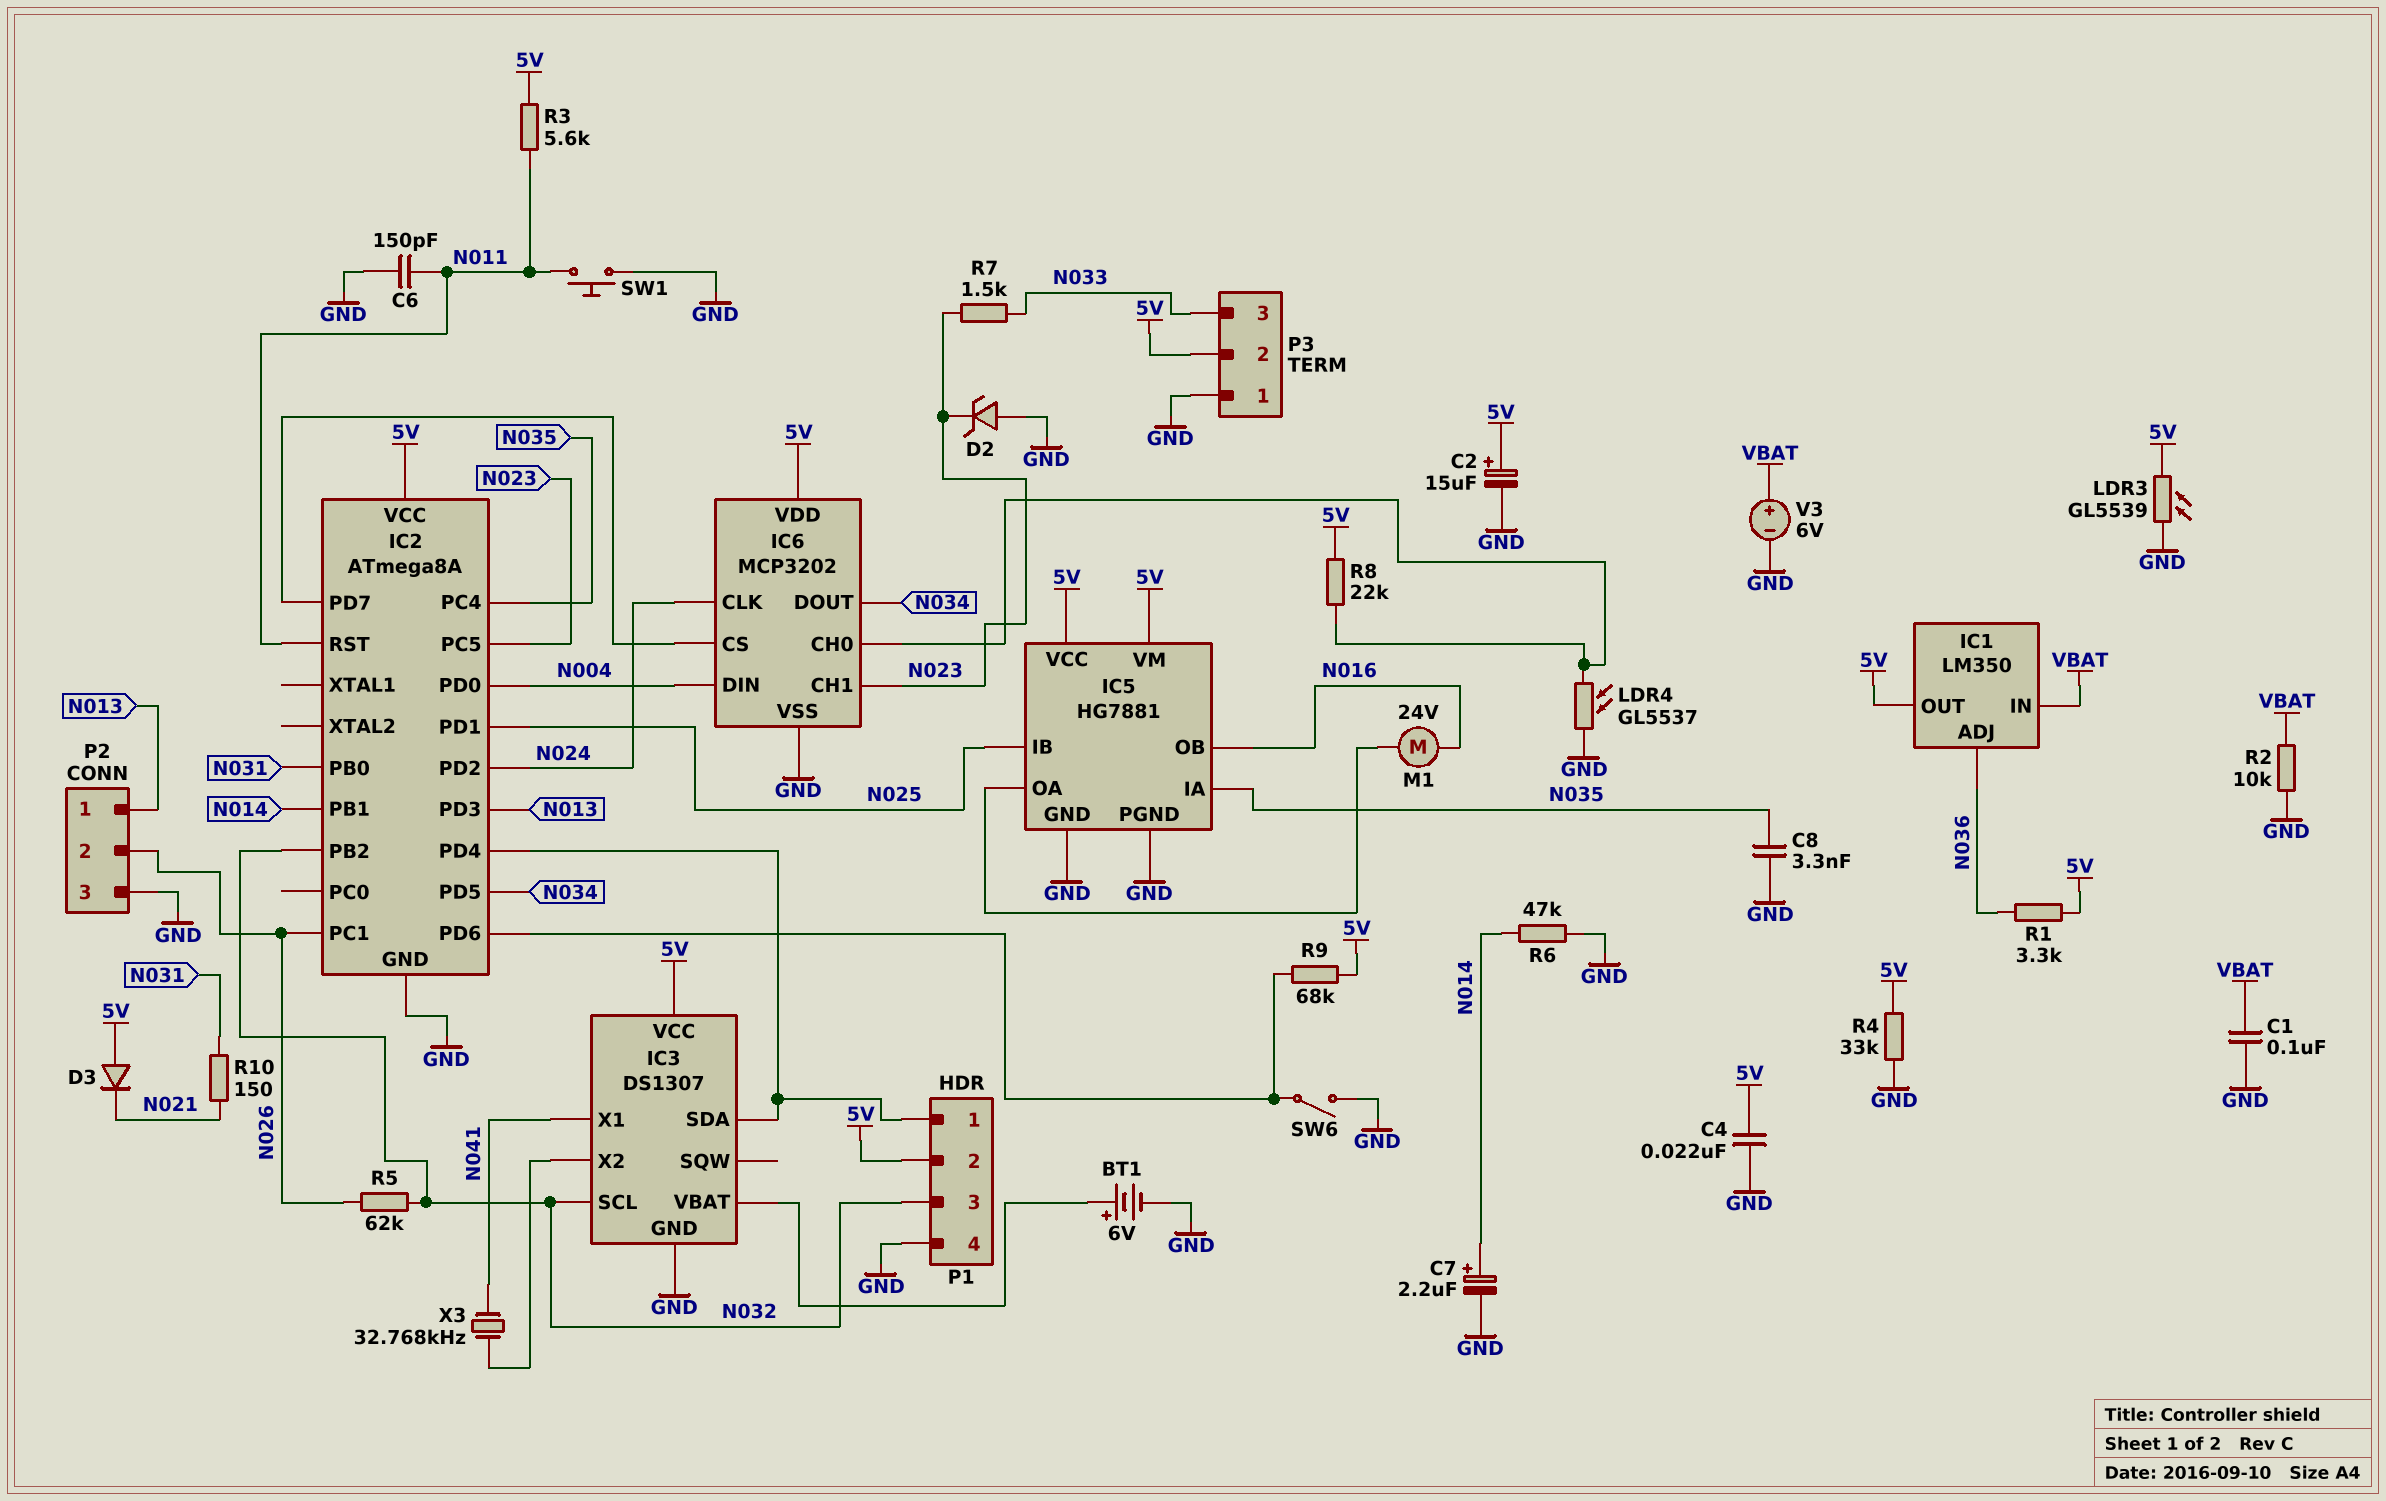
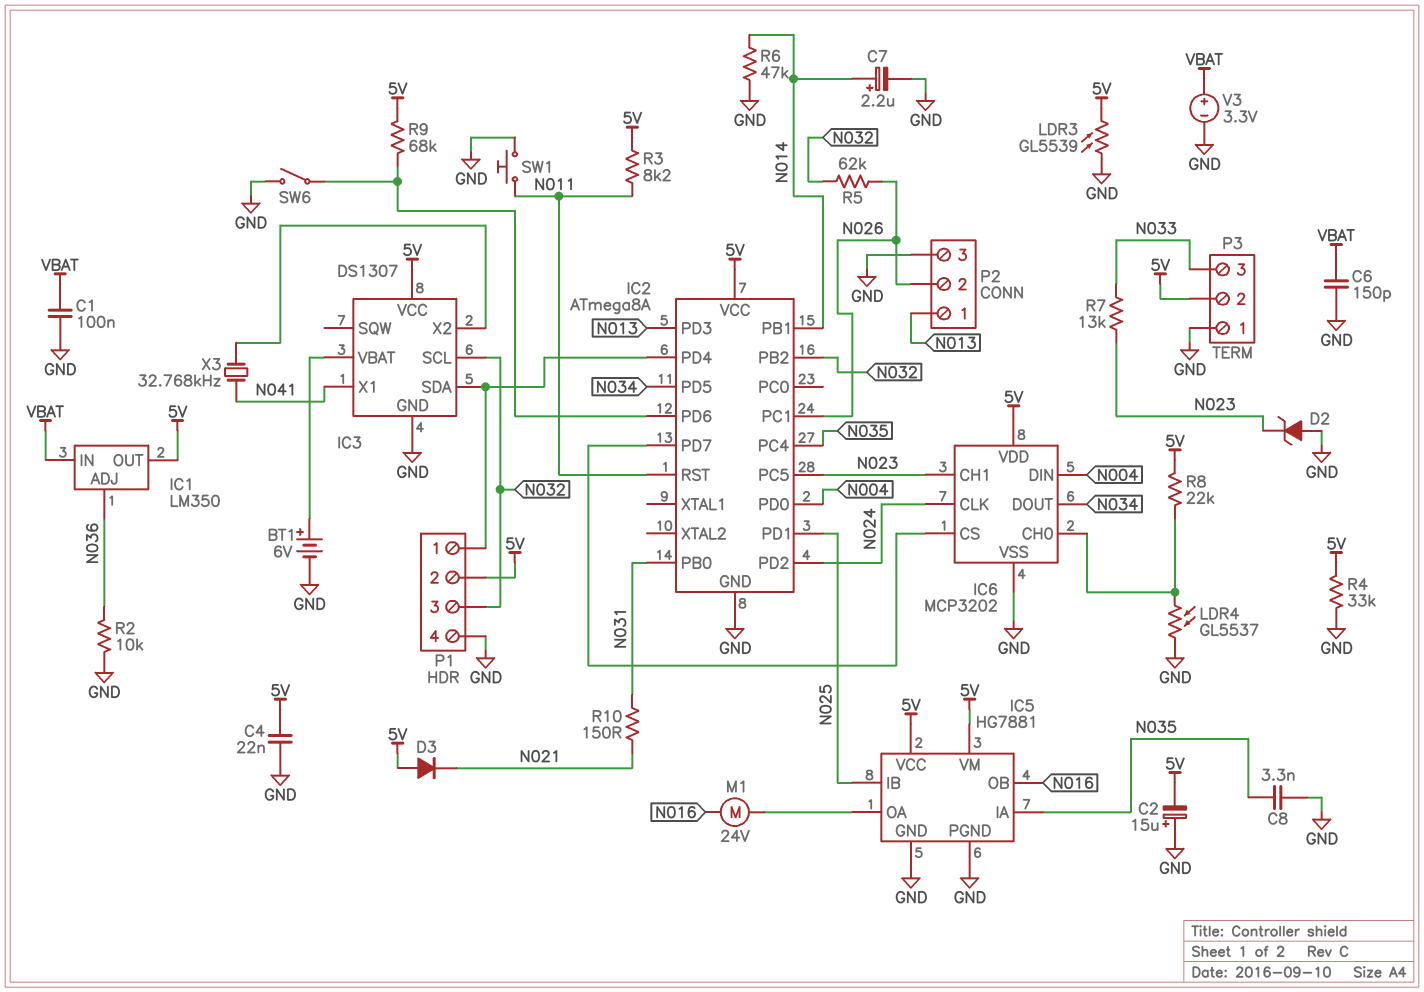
C2: 15uF (plus 5V, minus GND) -> 15uF (plus GND, minus 5V)
C6: 150pF (GND, N011) -> 150pF (GND, VBAT)
R1: 3.3k (5V, N036) -> none
R2: 10k (GND, VBAT) -> 10k (GND, N036)
R3: 5.6k (5V, N011) -> 8.2k (5V, N011)
R7: 1.5k (N023, N033) -> 13k (N023, N033)
V3: 6V (plus VBAT, minus GND) -> 3.3V (plus VBAT, minus GND)

